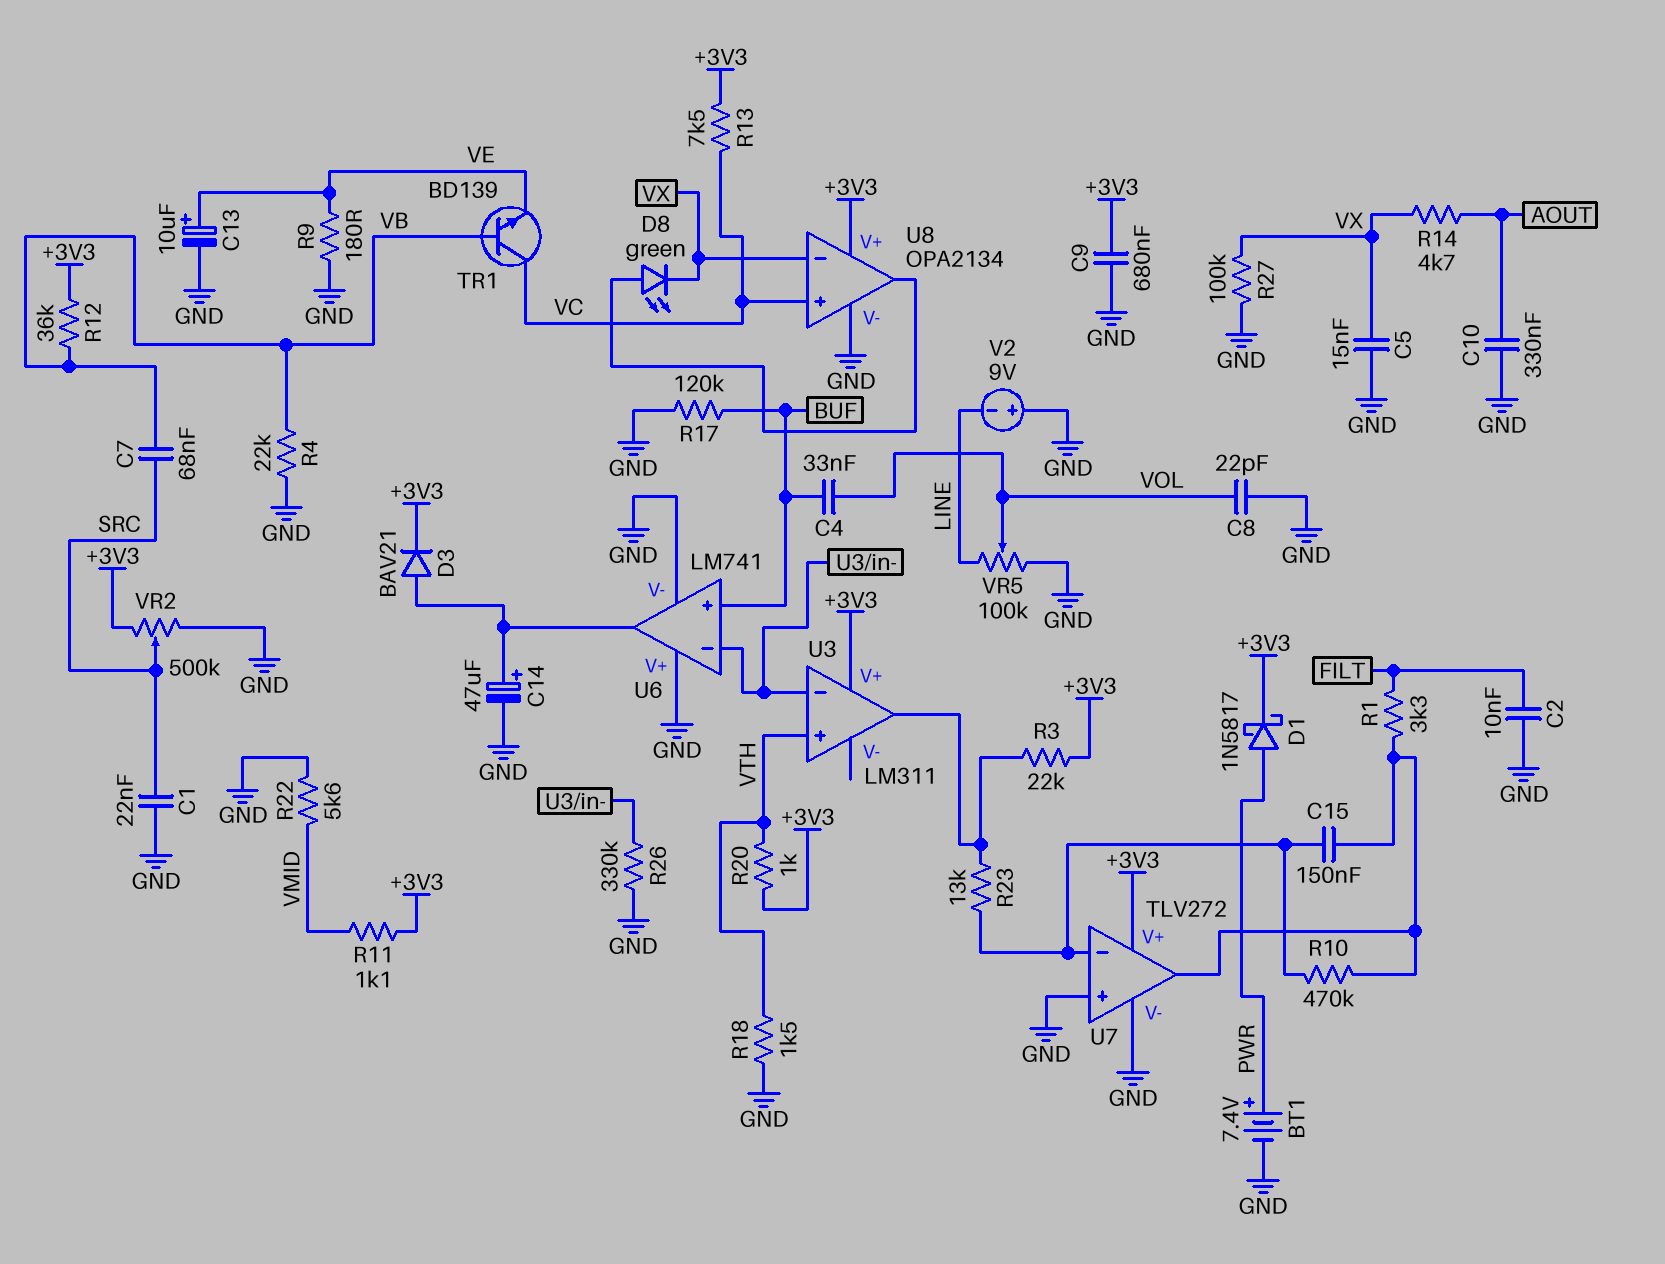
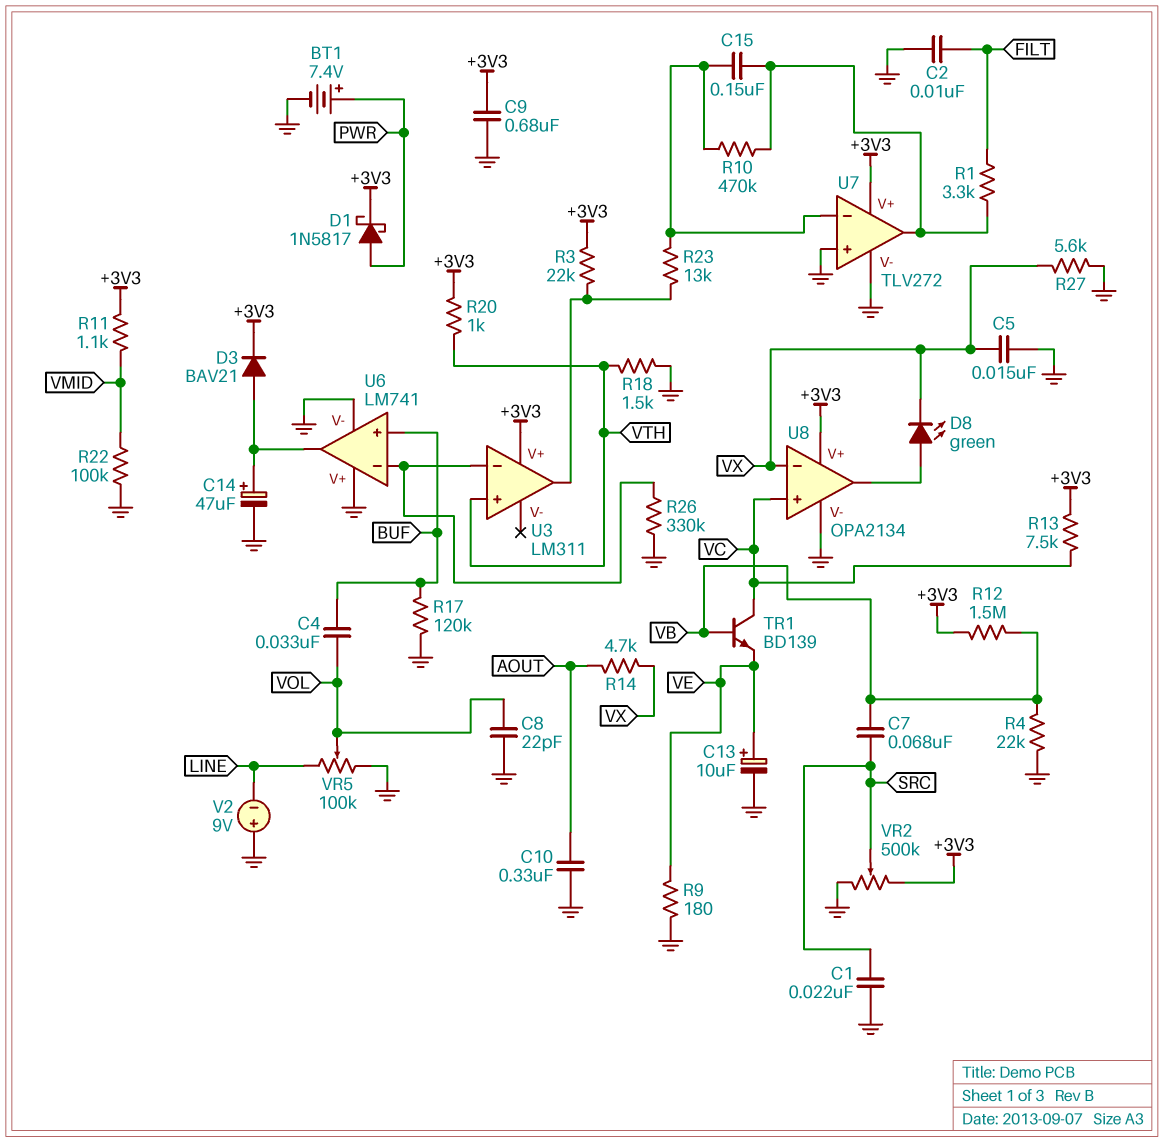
R12: 36k (+3V3, VB) -> 1.5M (+3V3, VB)
R22: 5.6k (GND, VMID) -> 100k (GND, VMID)
R27: 100k (GND, VX) -> 5.6k (GND, VX)

